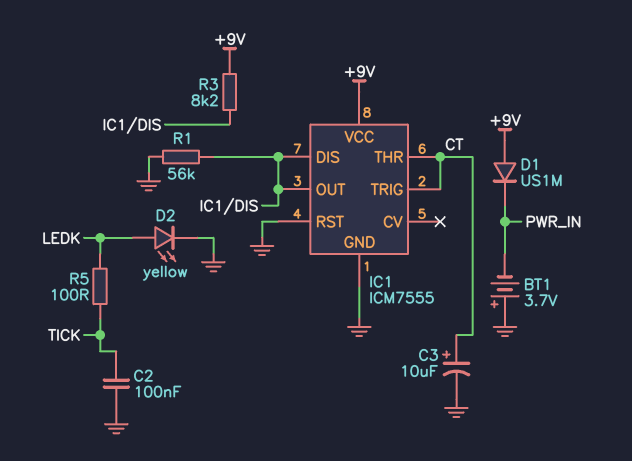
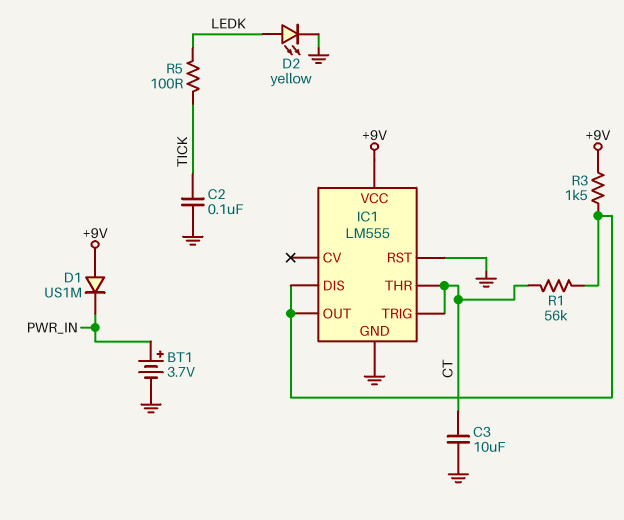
BT1: 3.7V (plus GND, minus PWR_IN) -> 3.7V (plus PWR_IN, minus GND)
C3: 10uF (plus CT, minus GND) -> 10uF (CT, GND)
IC1: ICM7555 -> LM555
R1: 56k (GND, IC1/DIS) -> 56k (CT, IC1/DIS)
R3: 8.2k (+9V, IC1/DIS) -> 1.5k (+9V, IC1/DIS)

